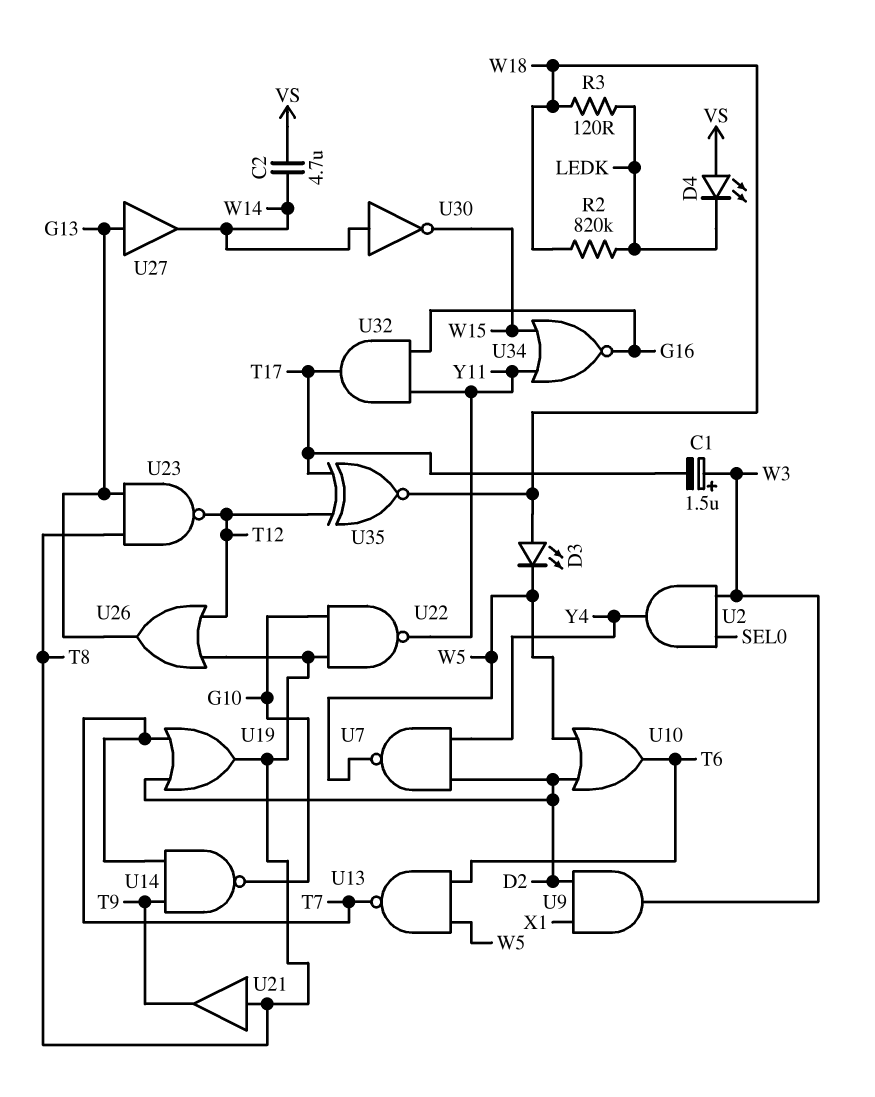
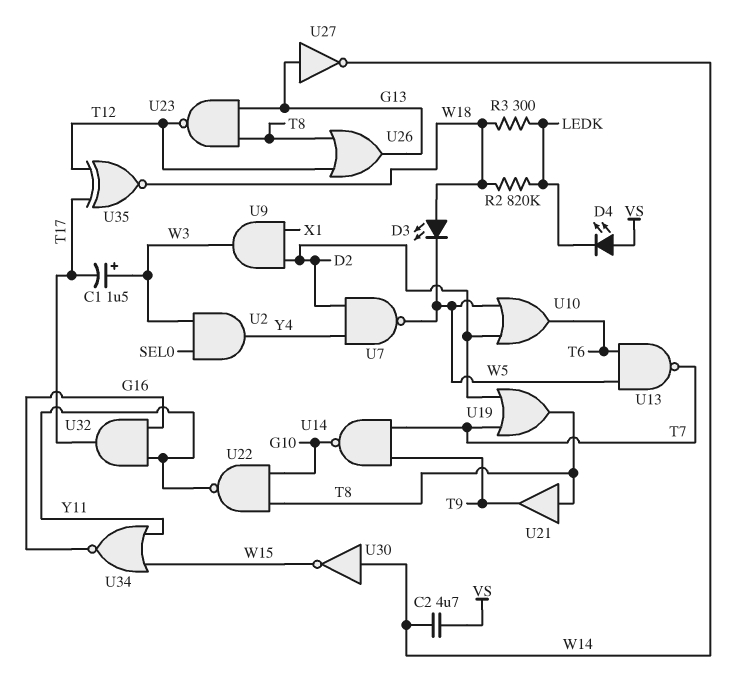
R3: 120 (LEDK, W18) -> 300 (LEDK, W18)
U27: buffer (in G13, out W14) -> NOT (in G13, out W14)

